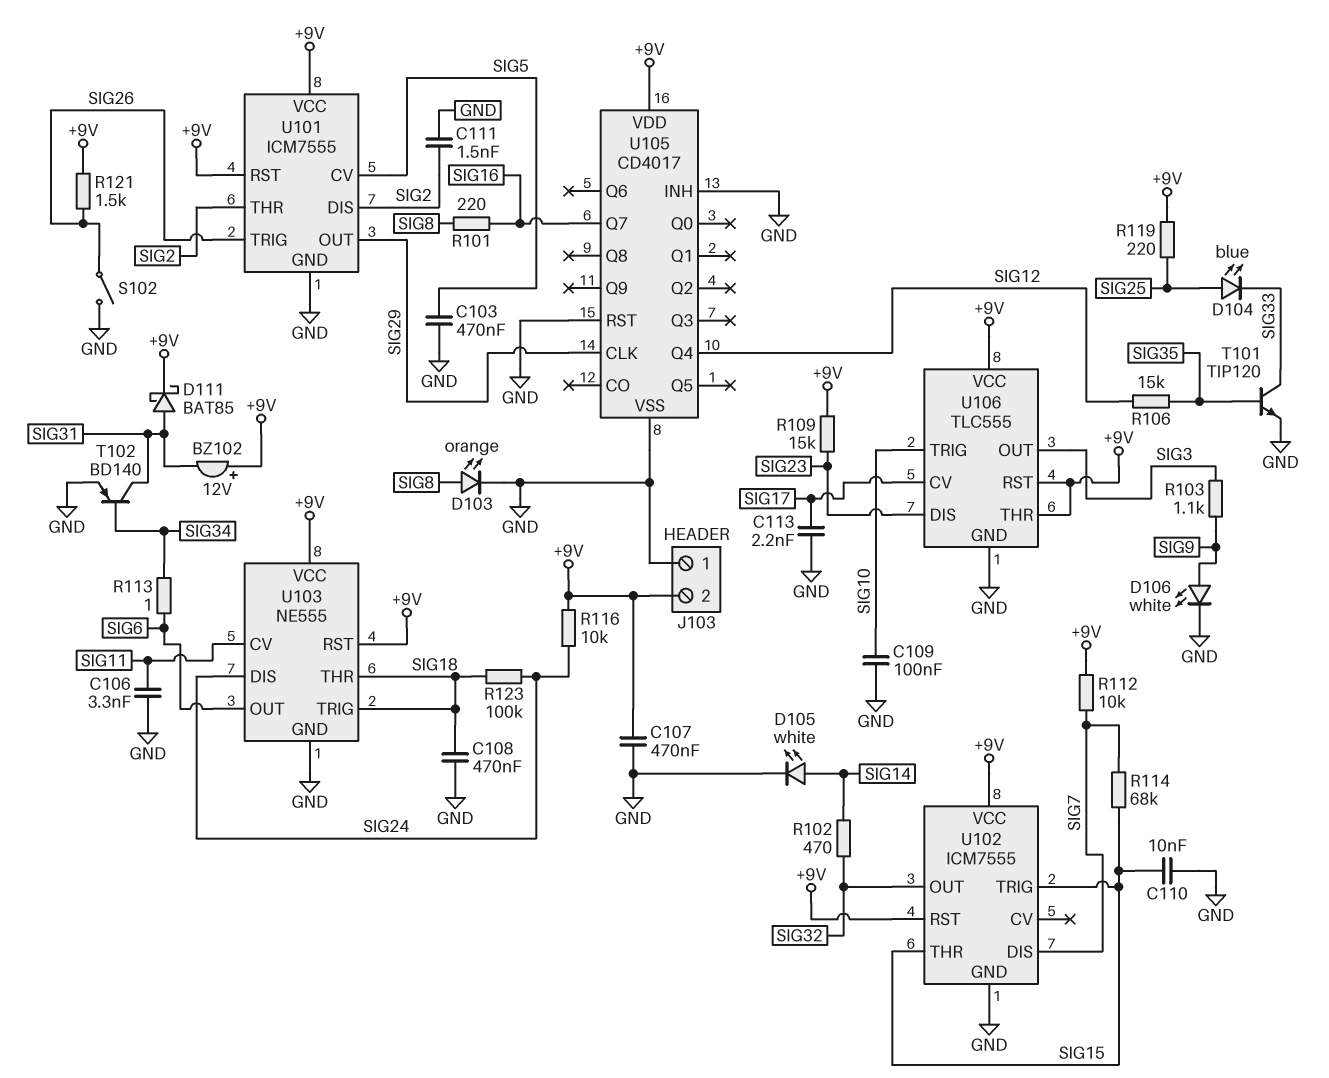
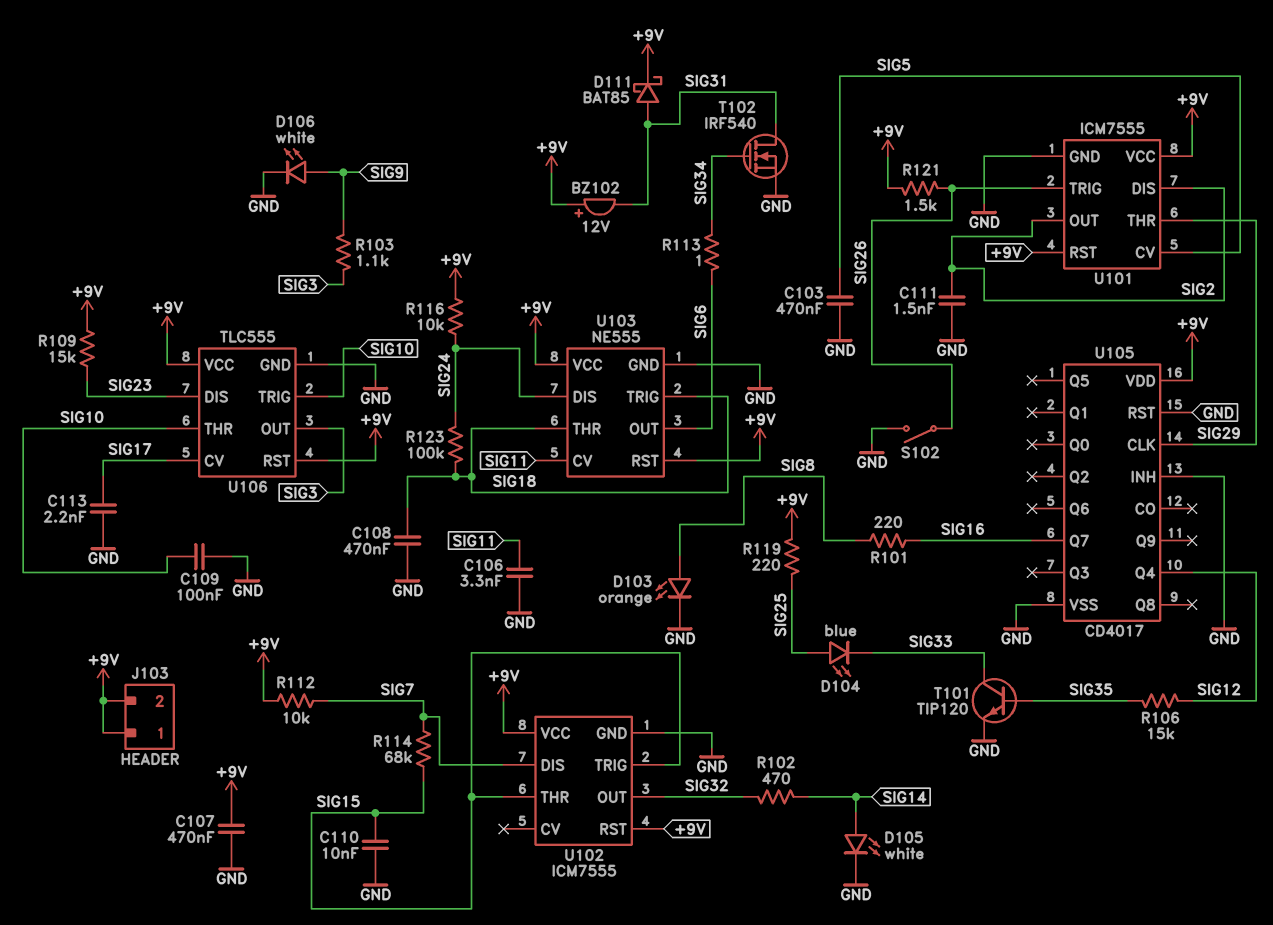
J103 pin 1: GND -> +9V
T102: PNP BD140 (B SIG34, C SIG31, E GND) -> NMOS IRF540 (G SIG34, D SIG31, S GND)
U101 pin OUT: SIG29 -> SIG2
U101 pin THR: SIG2 -> SIG29
U106 pin THR: +9V -> SIG10

